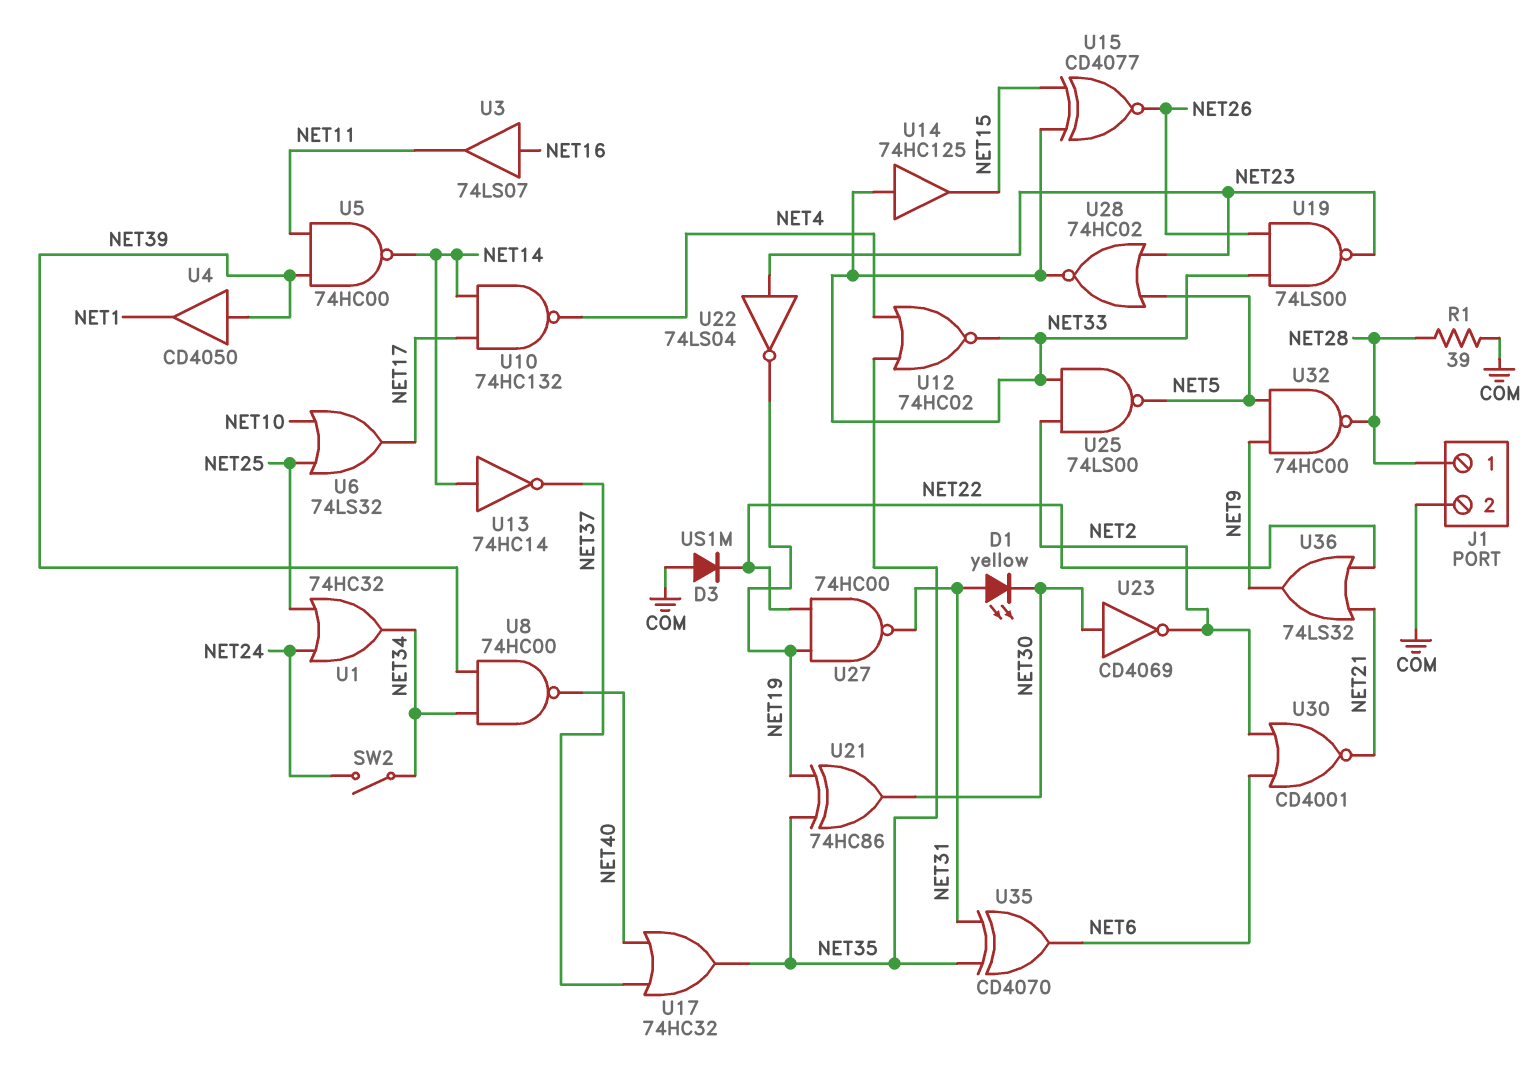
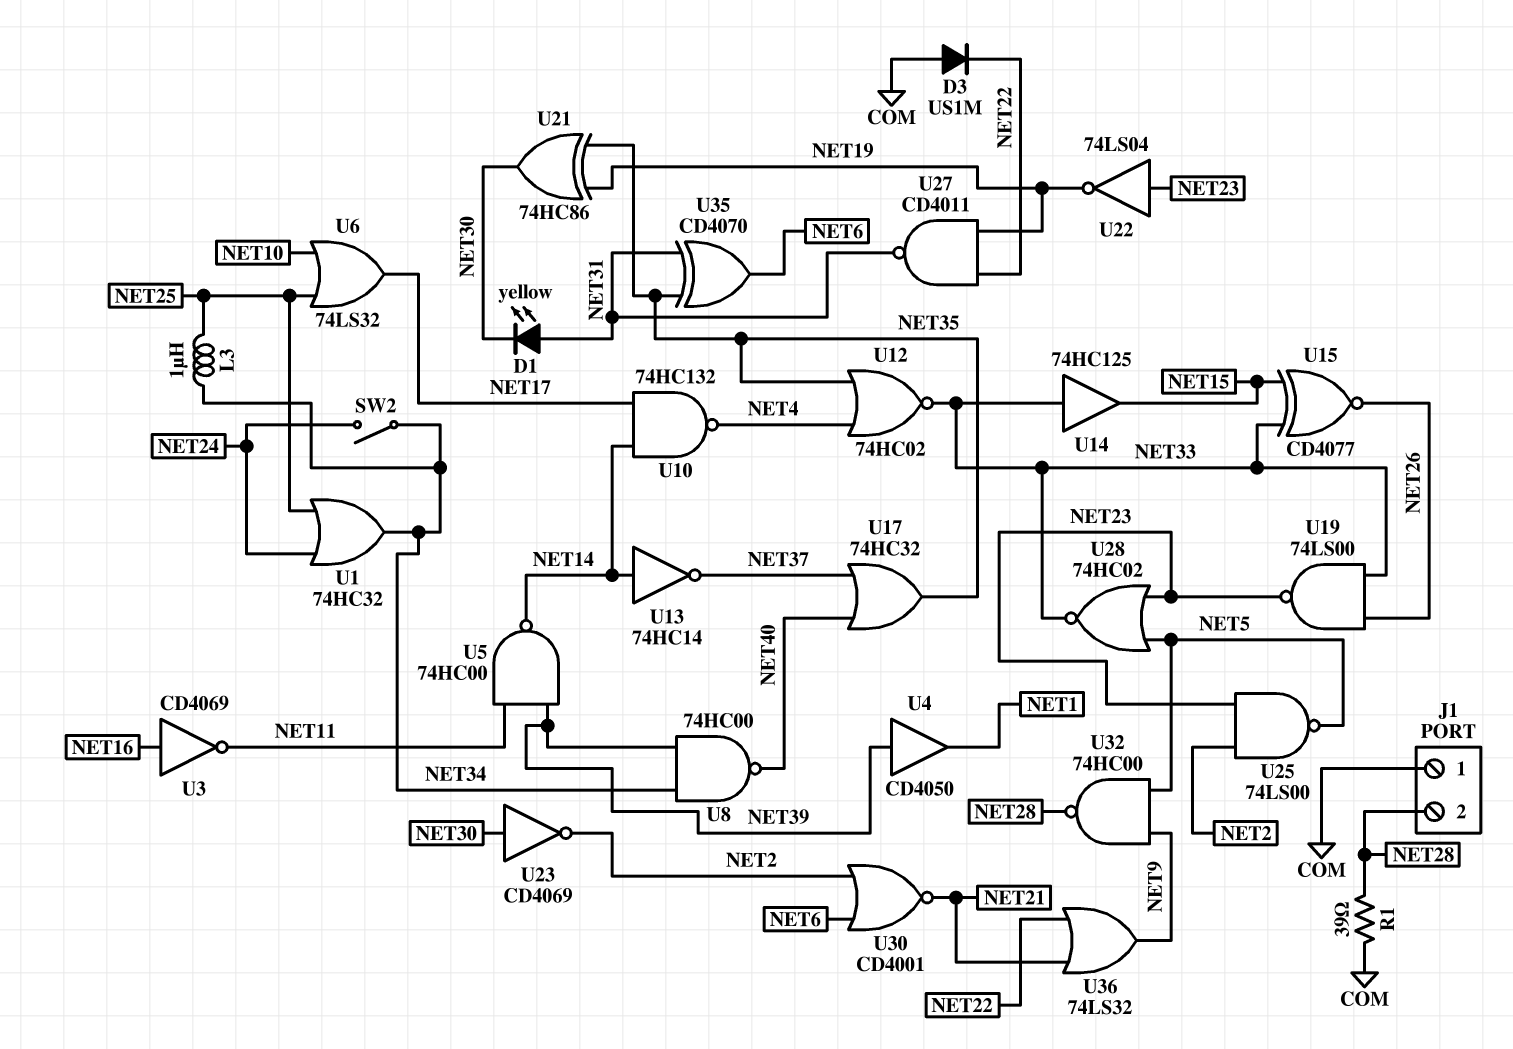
J1 pin 1: NET28 -> COM
J1 pin 2: COM -> NET28
L3: none -> 1uH (NET25, NET34)
U3: buffer 74LS07 (in NET16, out NET11) -> NOT CD4069 (in NET16, out NET11)
U25: NAND 74LS00 (in NET2, in NET33, out NET5) -> NAND 74LS00 (in NET2, in NET23, out NET5)
U27: NAND 74HC00 (in NET19, in NET22, out NET31) -> NAND CD4011 (in NET19, in NET22, out NET31)

